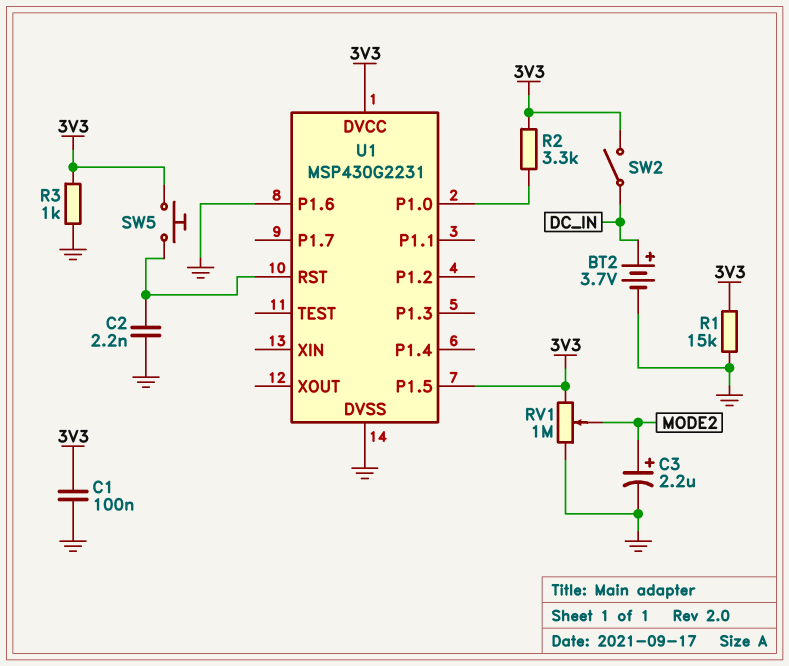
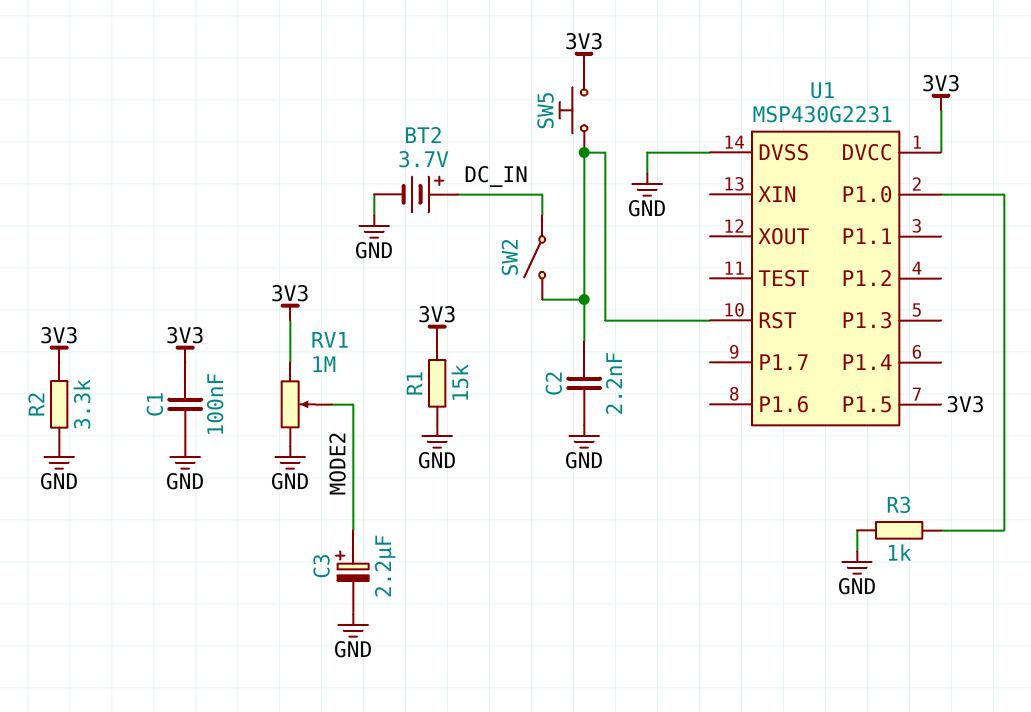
R2: 3.3k (3V3, U1/P1.0) -> 3.3k (3V3, GND)
R3: 1k (3V3, GND) -> 1k (GND, U1/P1.0)
SW2: switch (3V3, DC_IN) -> switch (DC_IN, U1/RST)
U1 pin P1.6: GND -> none

